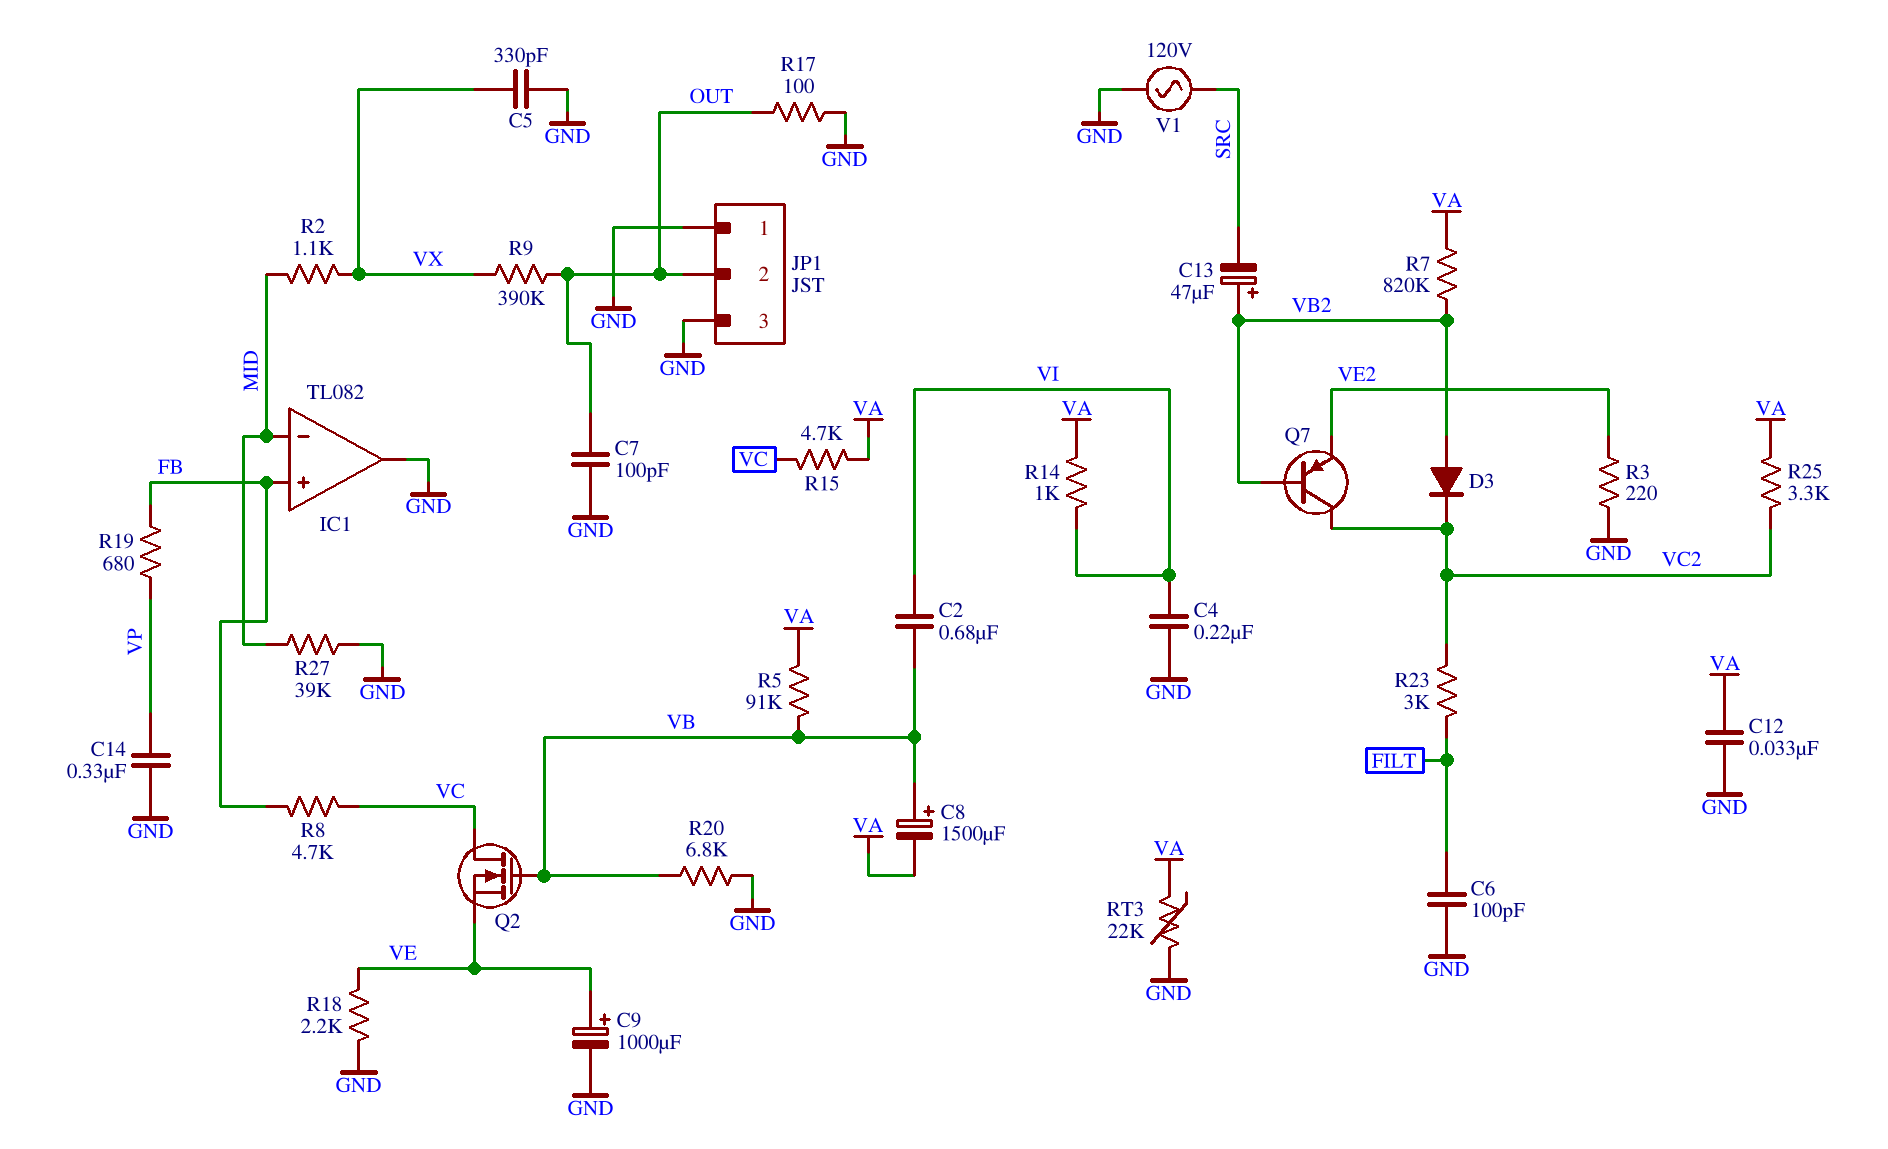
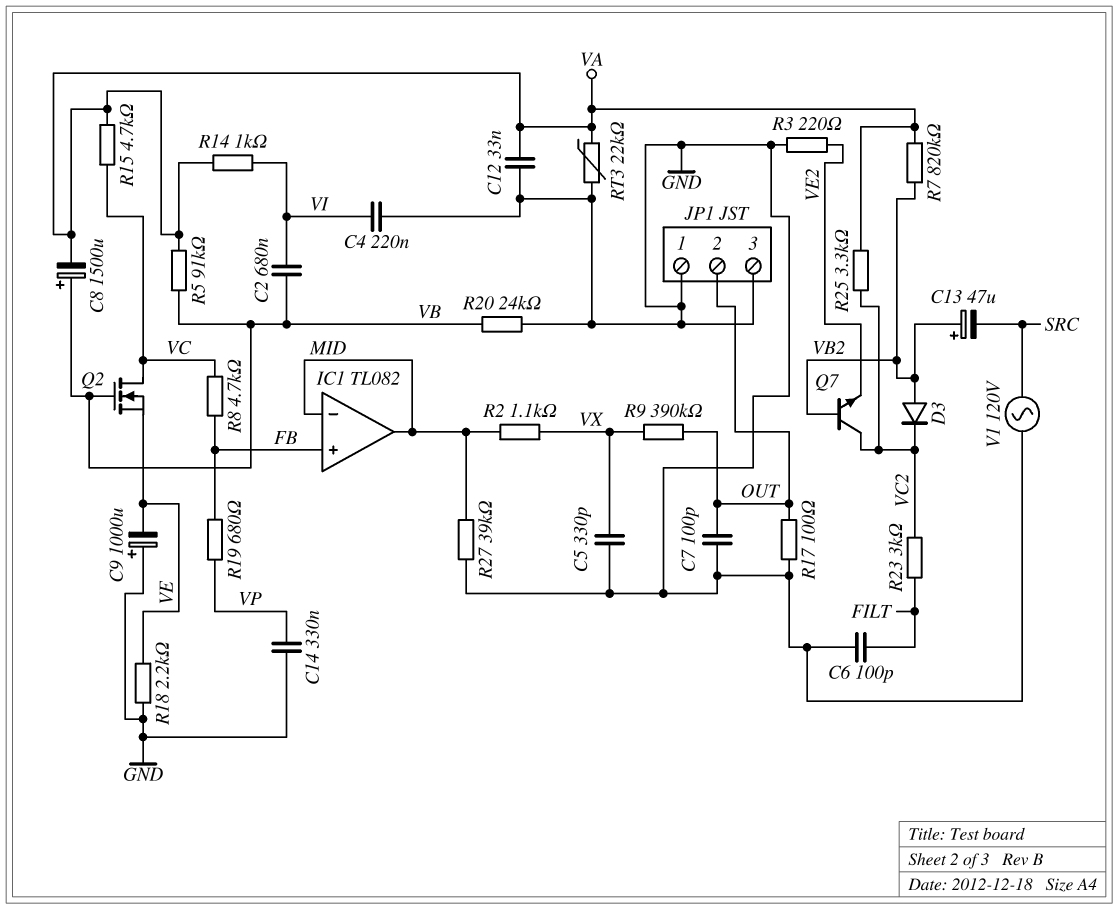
C9: 1000uF (plus VE, minus GND) -> 1000uF (plus GND, minus VE)
IC1 pin out: GND -> MID
Q7: PNP (B VB2, C VC2, E VE2) -> NPN (B VB2, C VC2, E VE2)
R20: 6.8k (GND, VB) -> 24k (GND, VB)

